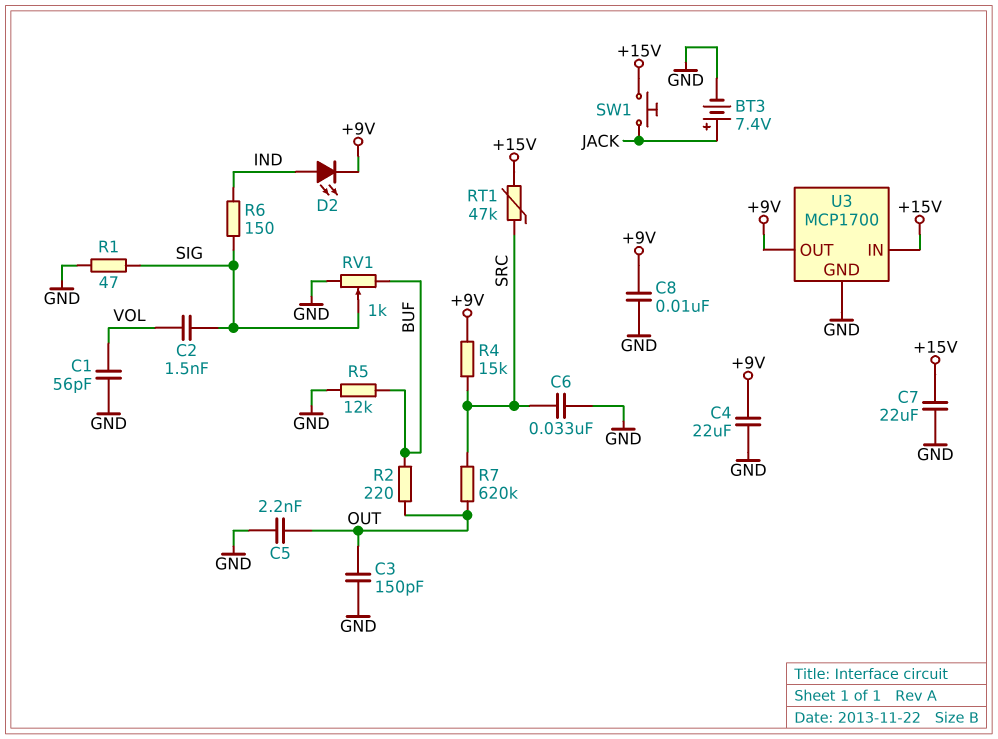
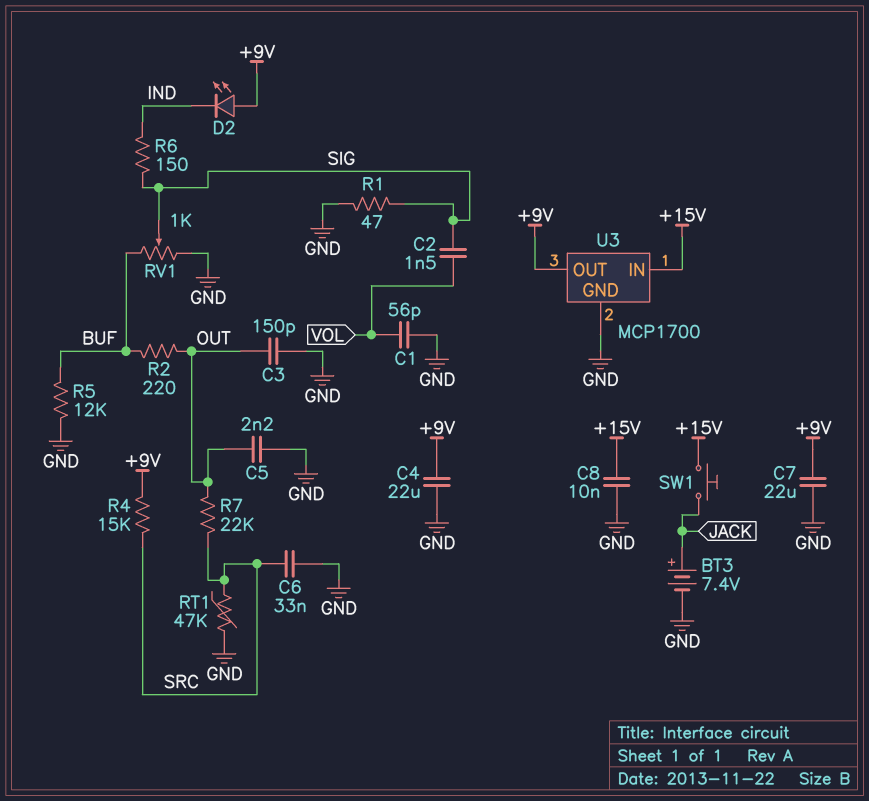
C7: 22uF (+15V, GND) -> 22uF (+9V, GND)
C8: 10nF (+9V, GND) -> 10nF (+15V, GND)
D2: LED (A IND, K +9V) -> LED (A +9V, K IND)
R7: 620k (OUT, SRC) -> 22k (OUT, SRC)
RT1: 47k (+15V, SRC) -> 47k (GND, SRC)

